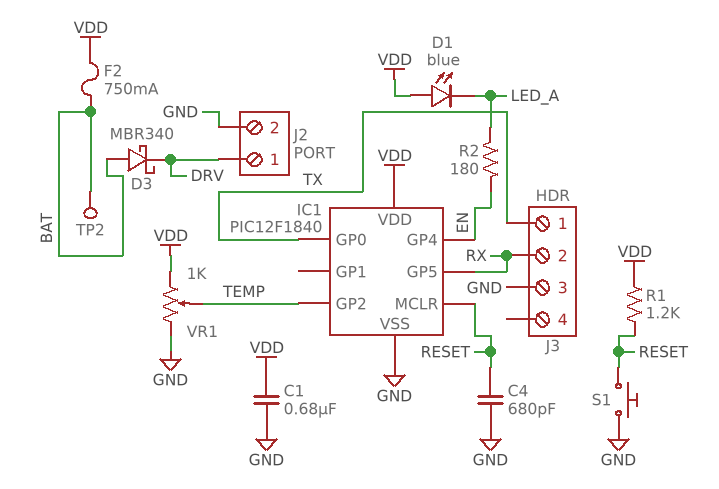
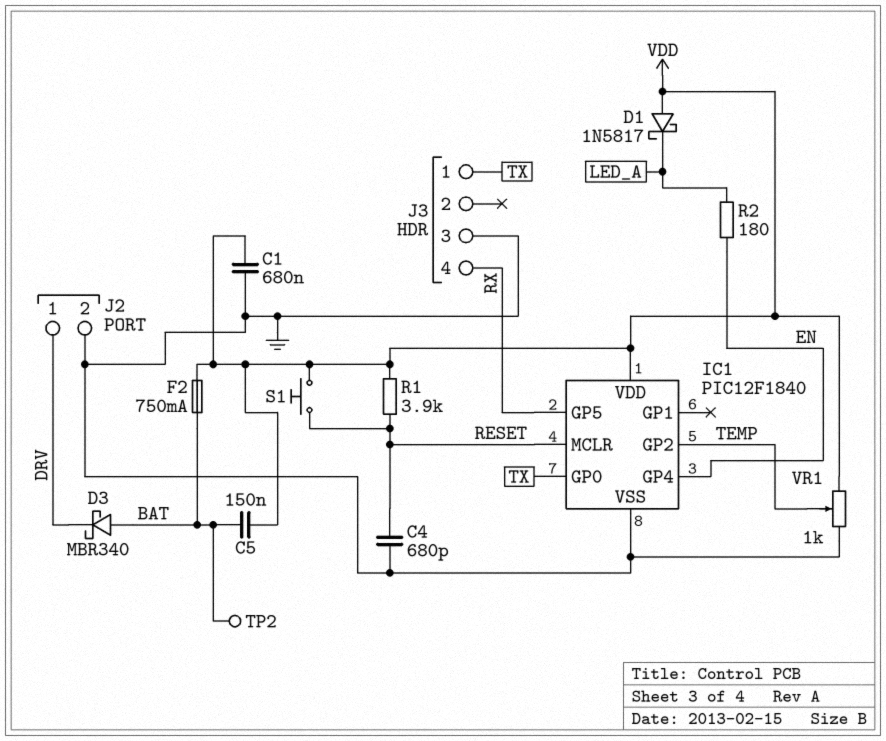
C5: none -> 150nF (BAT, VDD)
D1: LED blue (A VDD, K LED_A) -> schottky 1N5817 (A VDD, K LED_A)
J3 pin 2: RX -> none
J3 pin 4: none -> RX
R1: 1.2k (RESET, VDD) -> 3.9k (RESET, VDD)
S1: button (GND, RESET) -> button (RESET, VDD)

